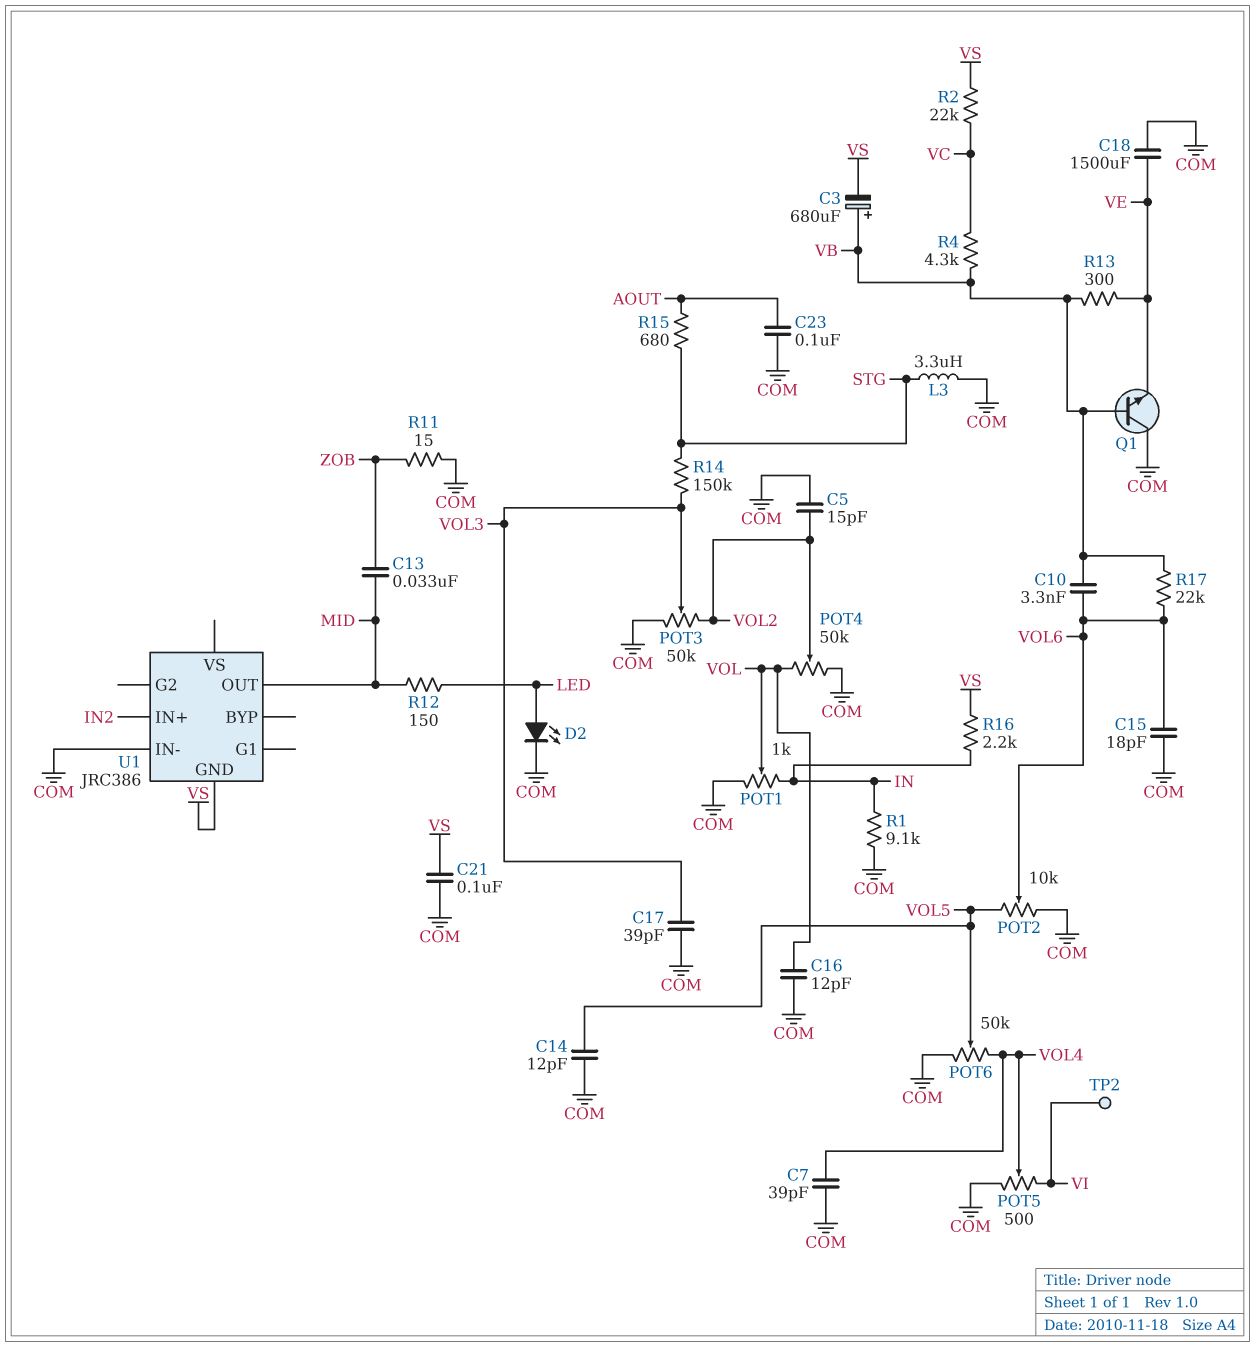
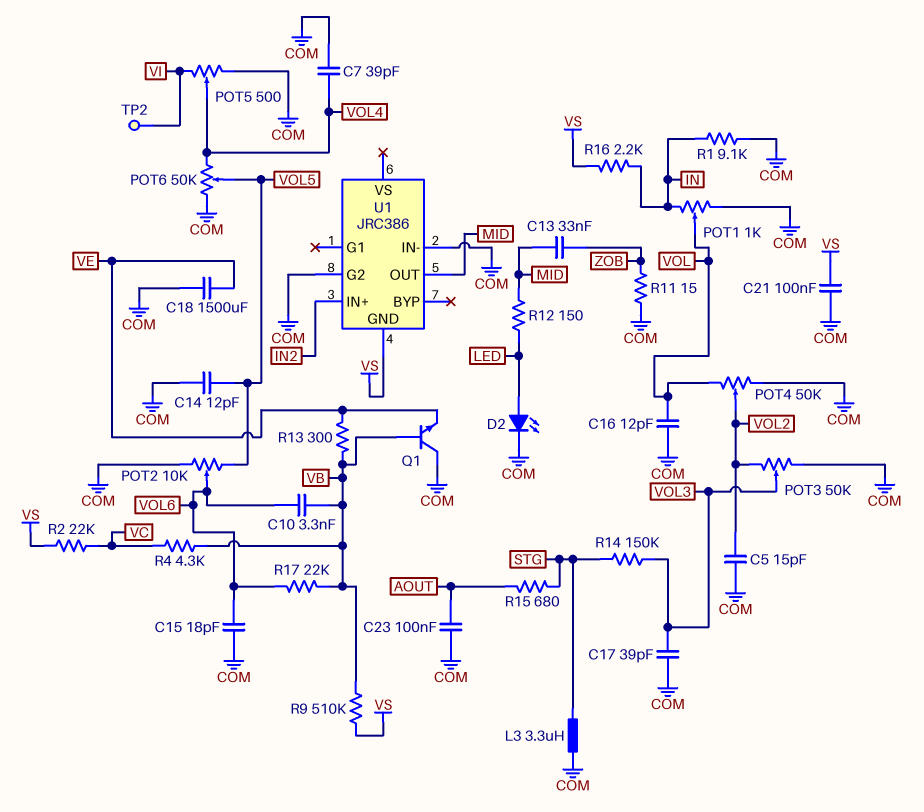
C3: 680uF (plus VB, minus VS) -> none
R9: none -> 510k (VB, VS)
U1 pin G2: none -> COM

